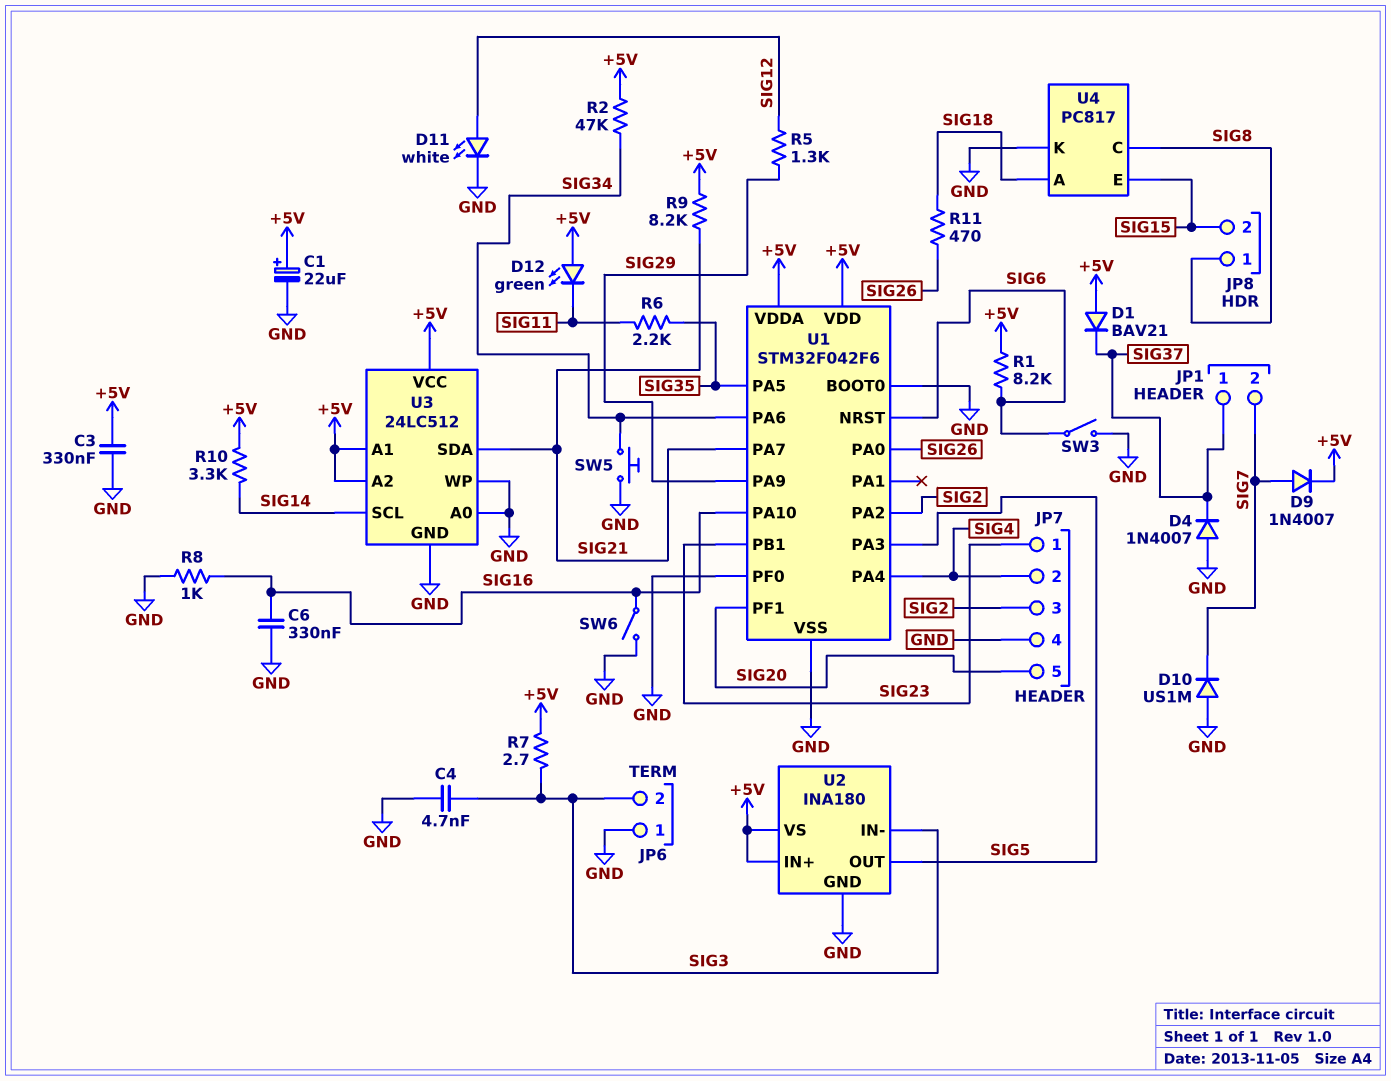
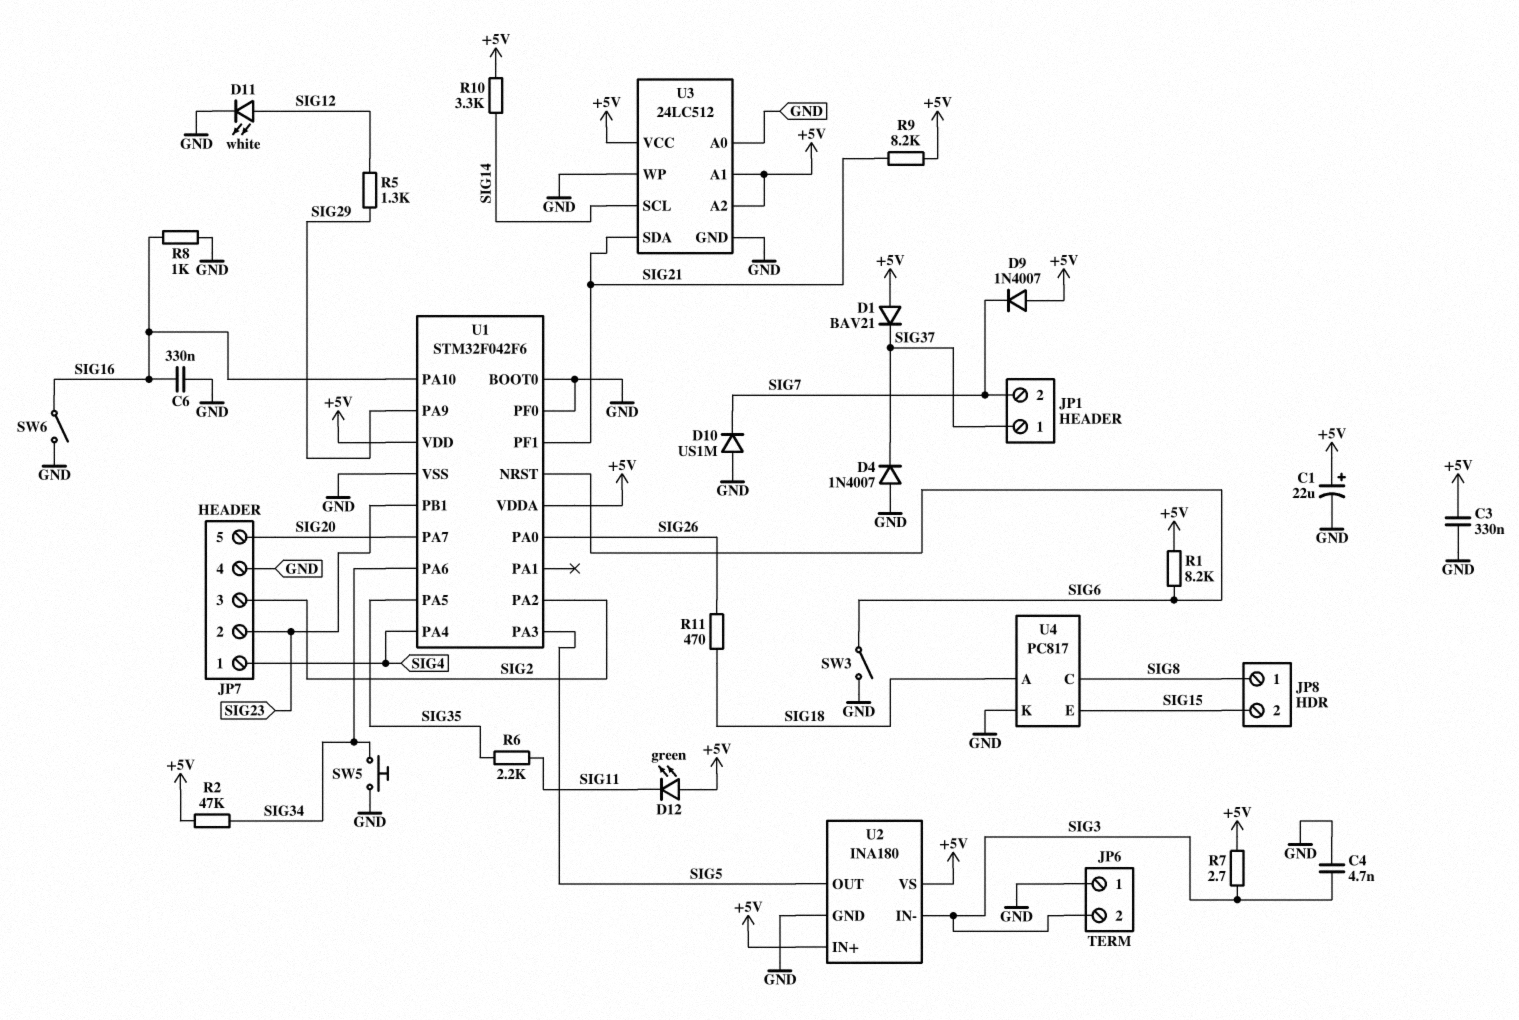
D9: diode 1N4007 (A SIG7, K +5V) -> diode 1N4007 (A +5V, K SIG7)
JP7 pin 1: SIG23 -> SIG4
JP7 pin 2: SIG4 -> SIG23
U1 pin PA7: SIG21 -> SIG20
U1 pin PF1: SIG20 -> SIG21

